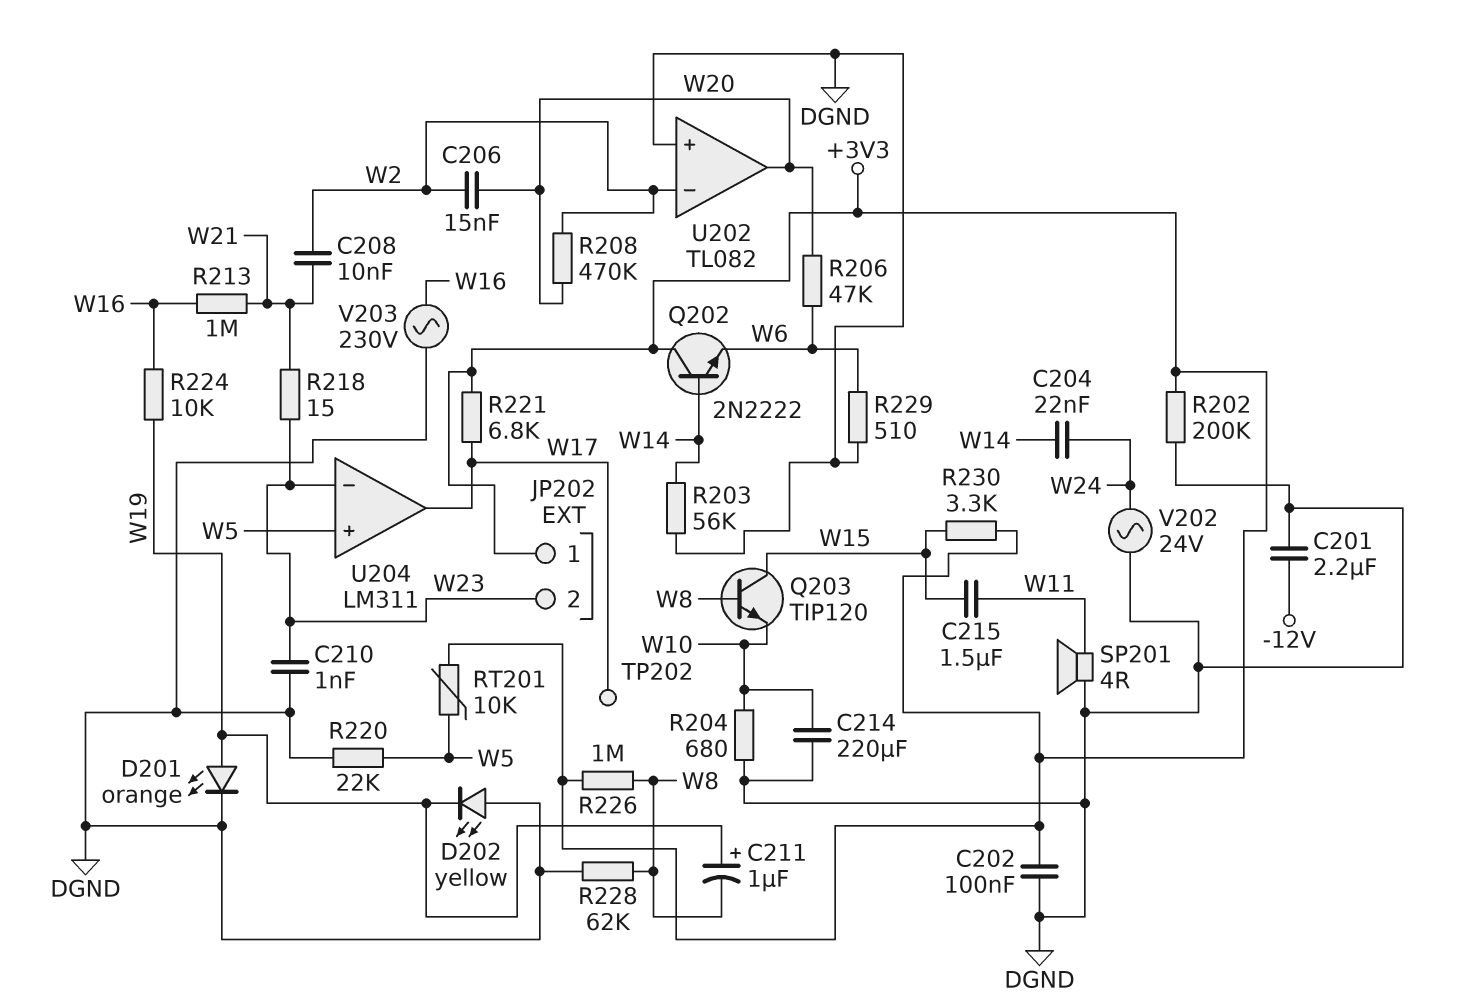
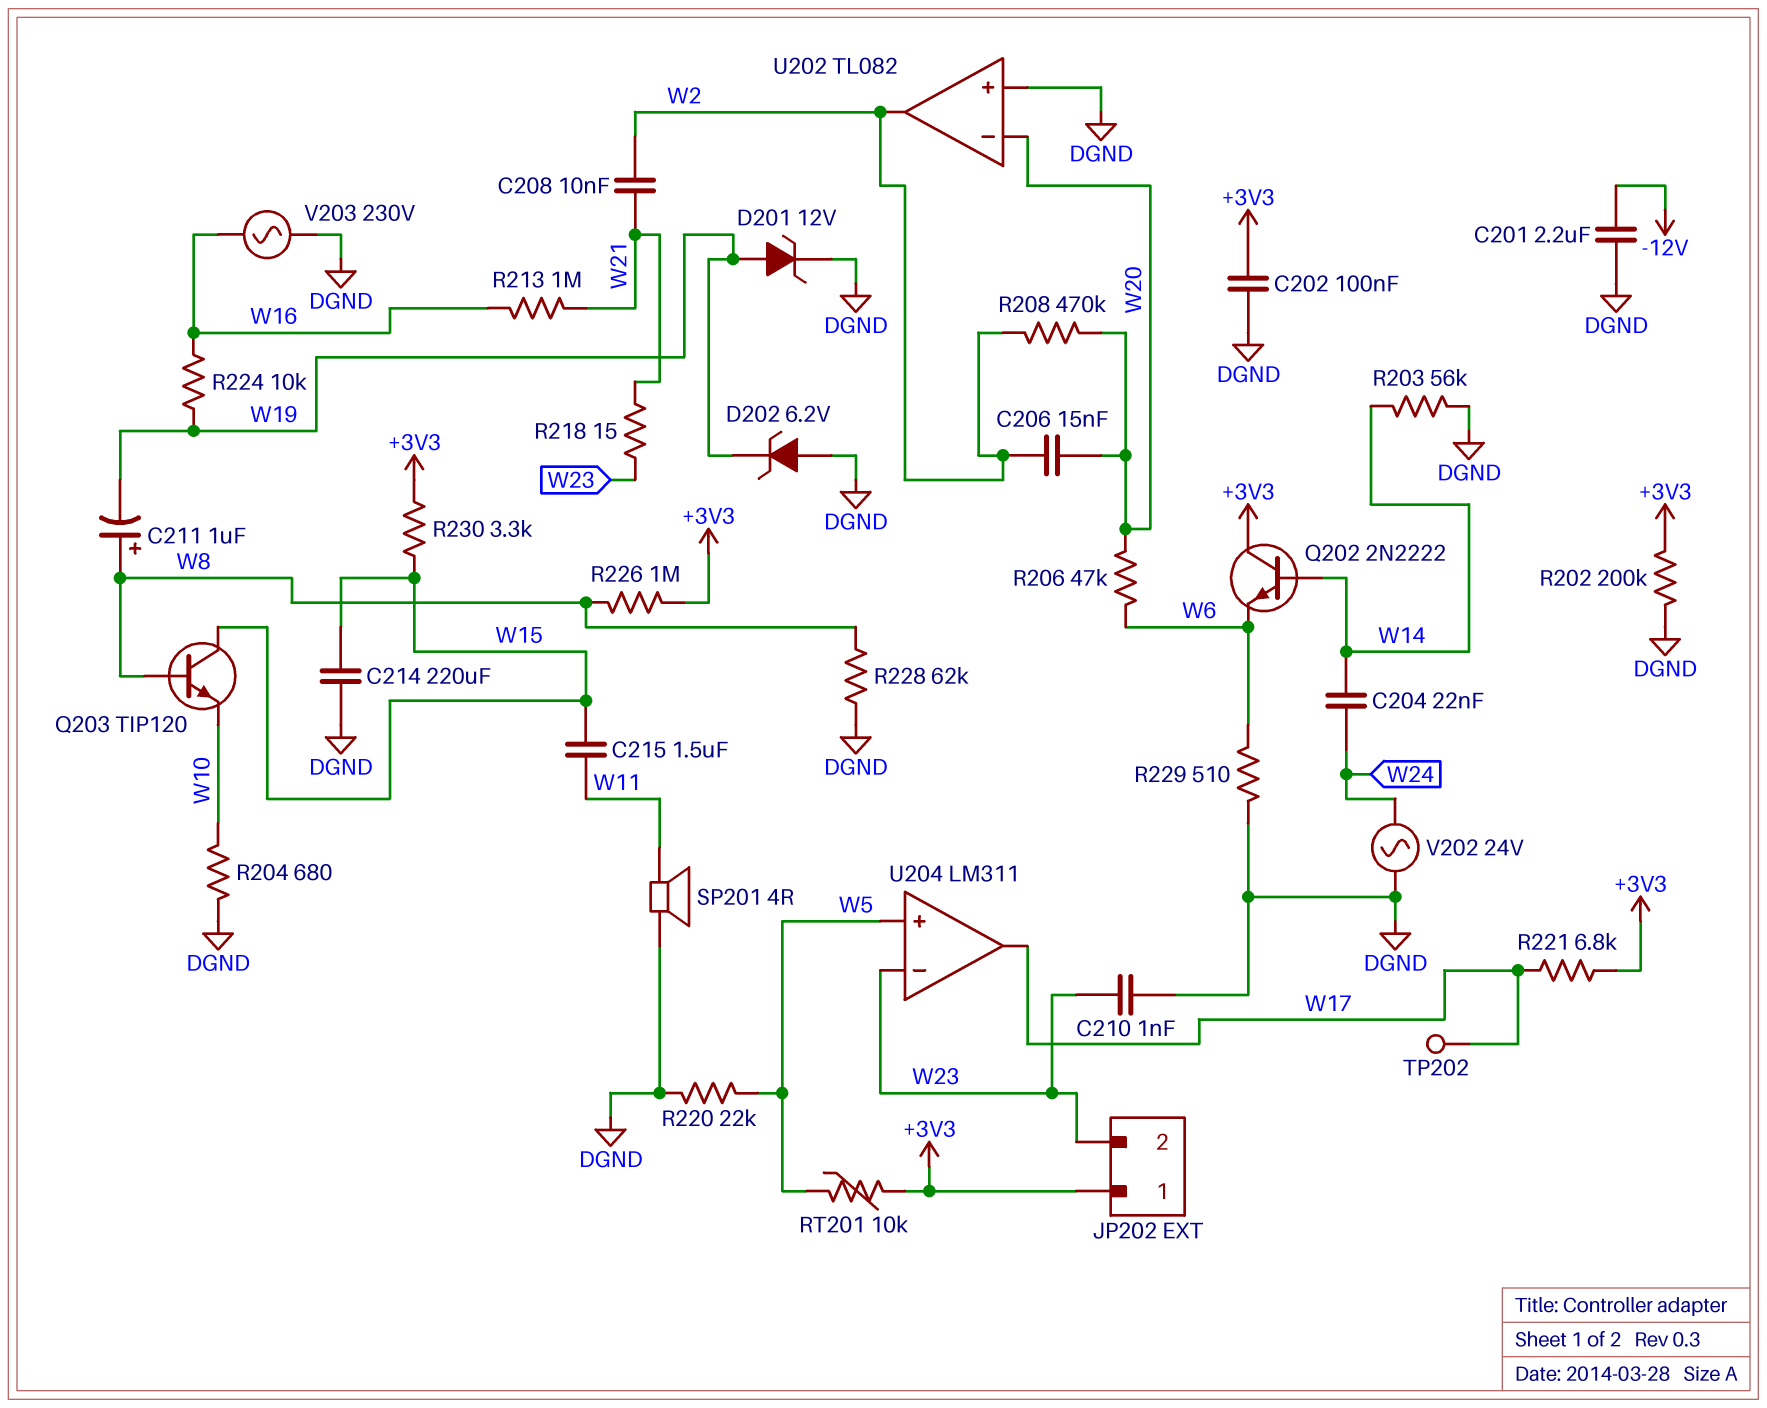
C211: 1uF (plus W19, minus W8) -> 1uF (plus W8, minus W19)
C214: 220uF (DGND, W10) -> 220uF (DGND, W15)
D201: LED orange (A W19, K DGND) -> zener 12V (A W19, K DGND)
D202: LED yellow (A DGND, K W19) -> zener 6.2V (A DGND, K W19)
U202 pin in-: W2 -> W20
U202 pin out: W20 -> W2

